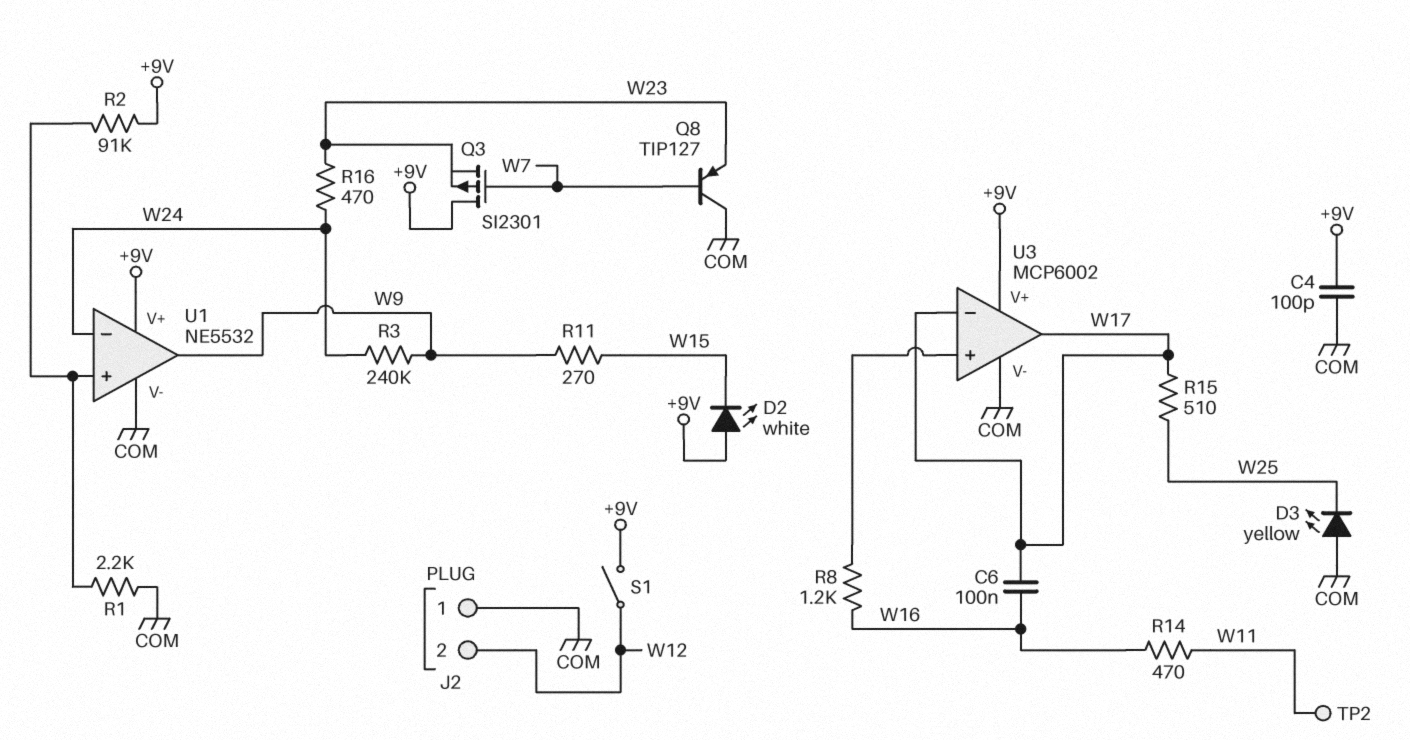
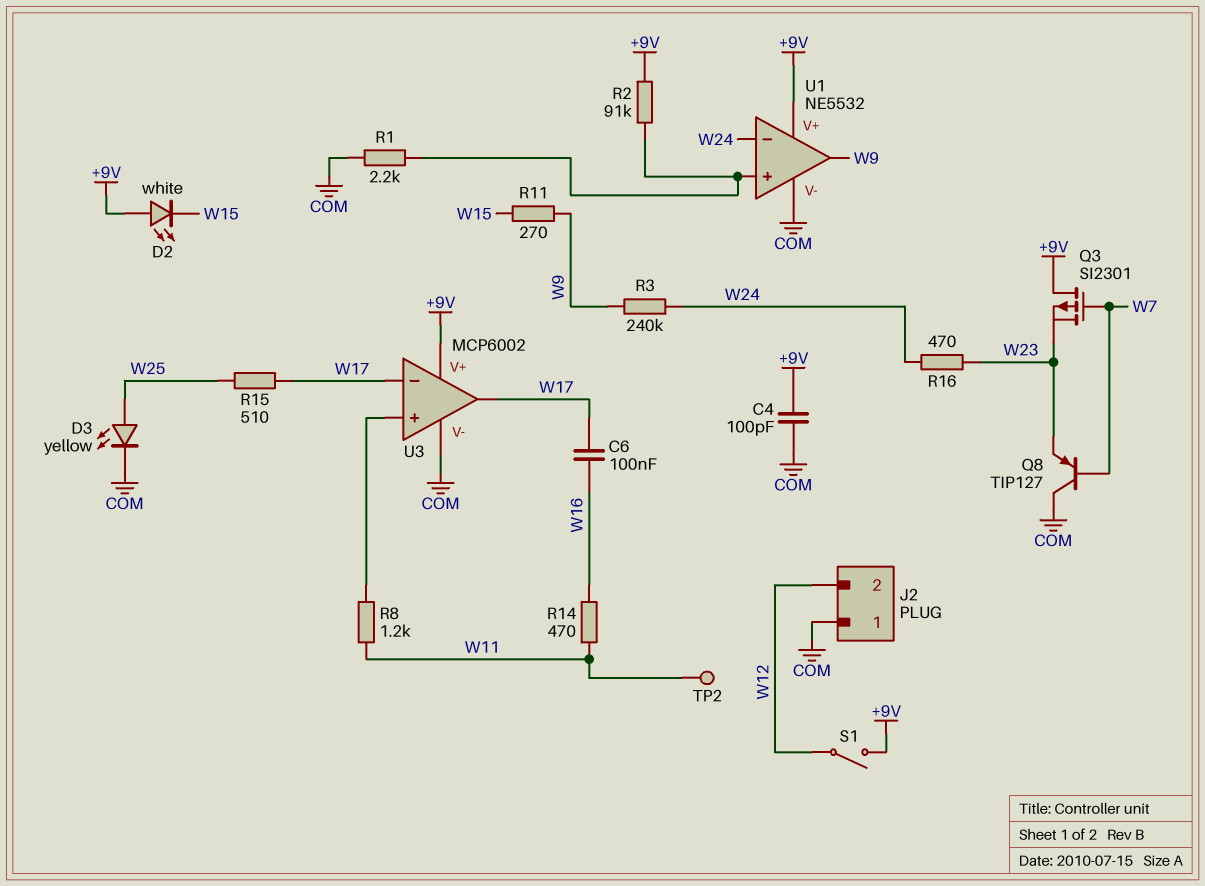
D3: LED yellow (A COM, K W25) -> LED yellow (A W25, K COM)
R8: 1.2k (U3/in+, W16) -> 1.2k (U3/in+, W11)

